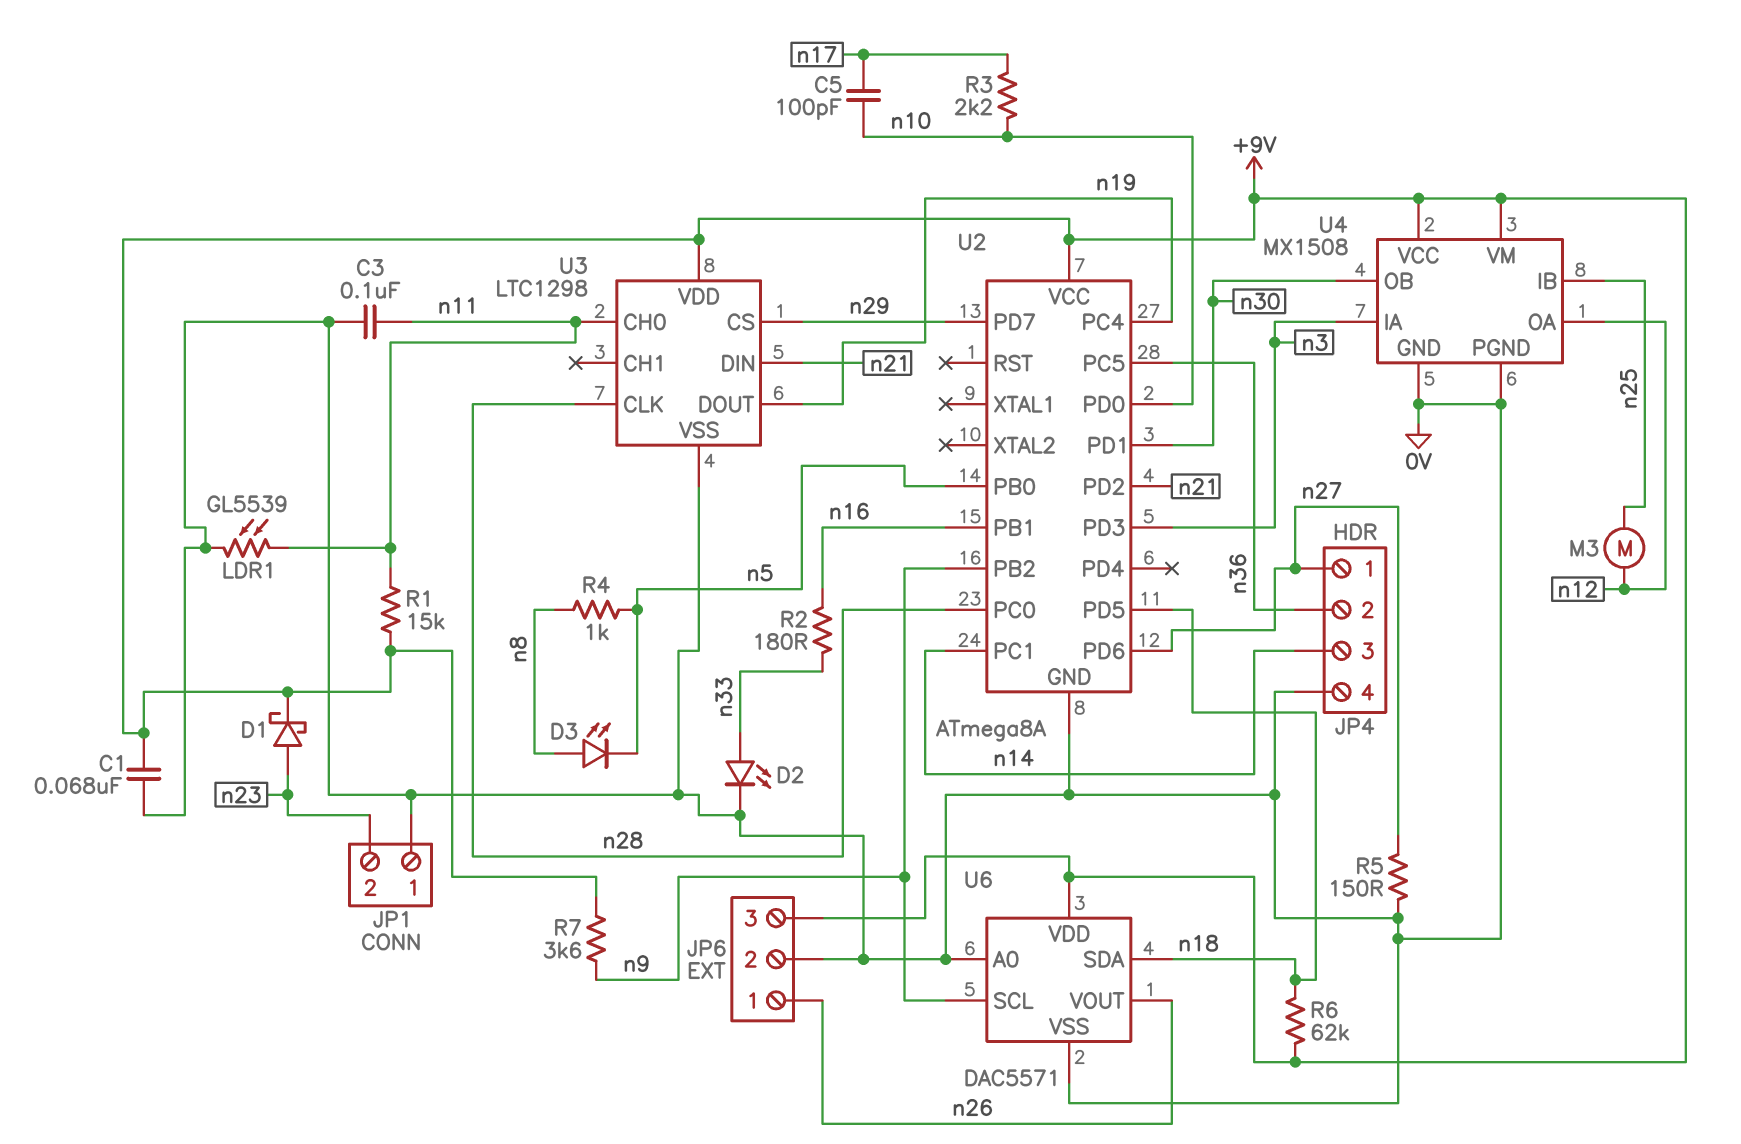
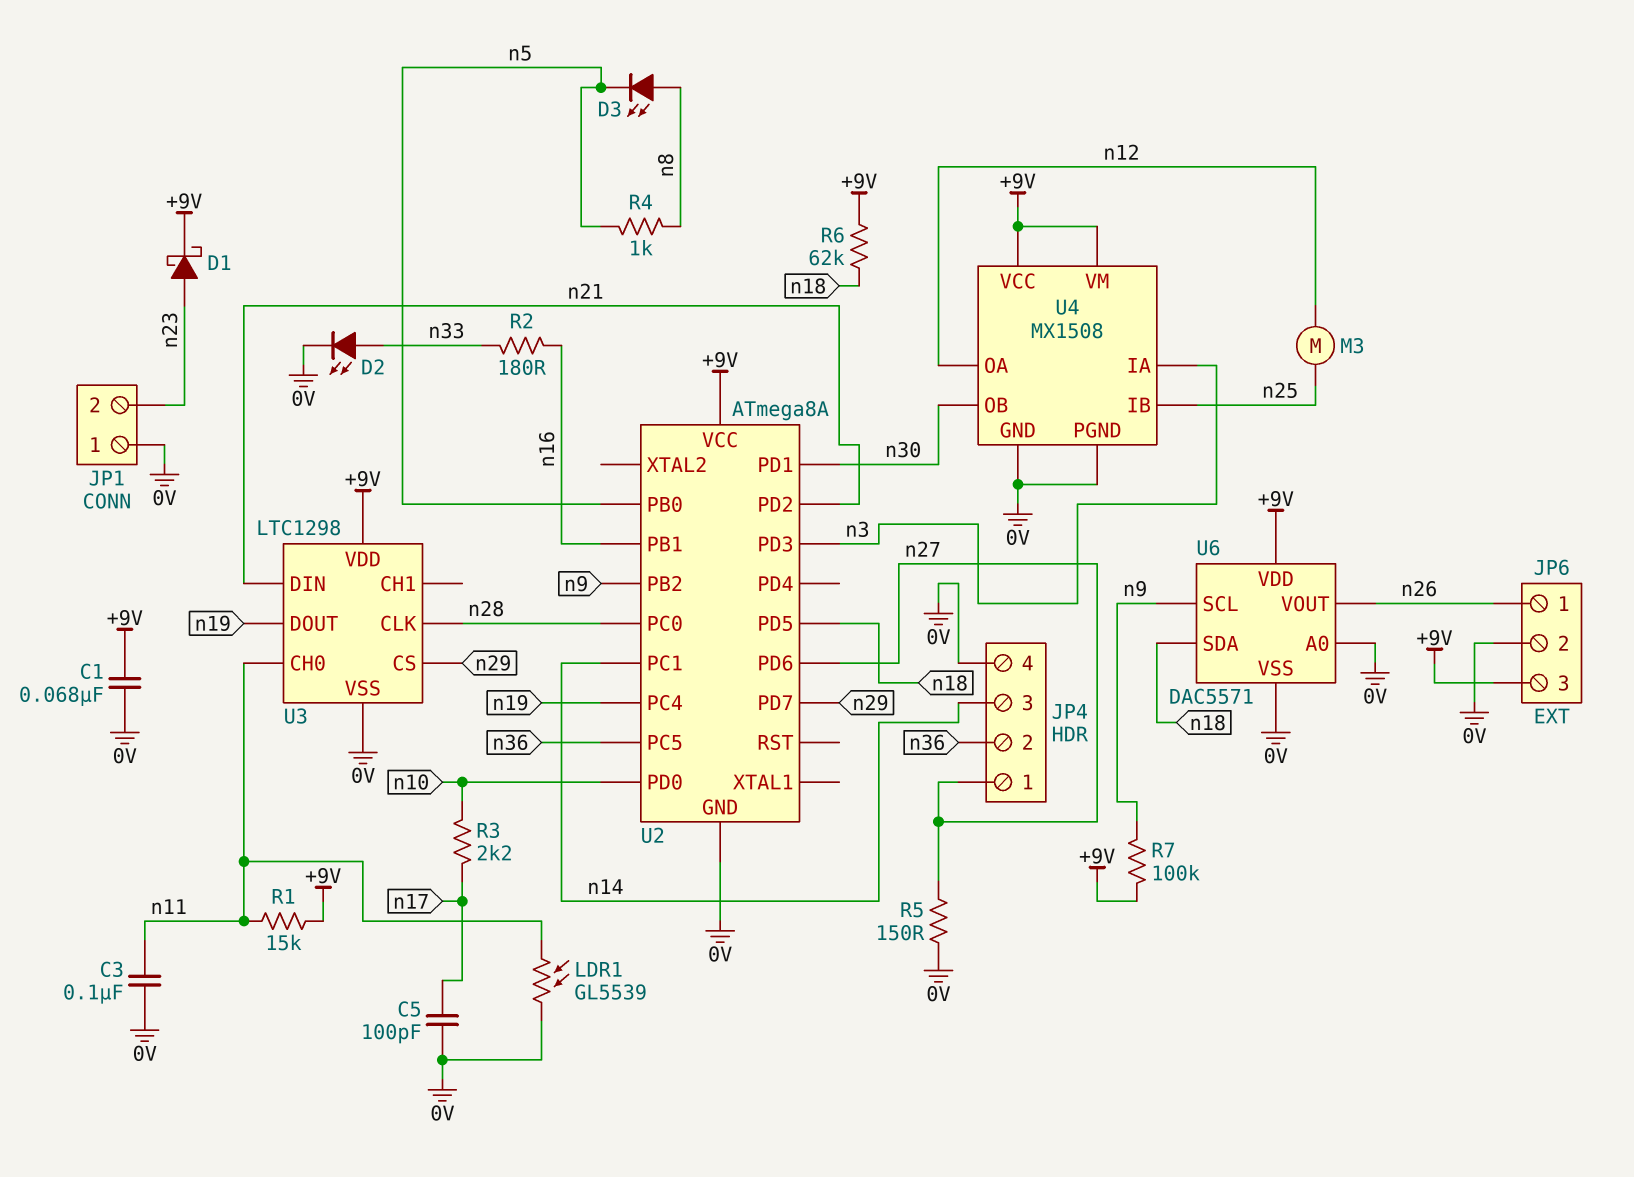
C5: 100pF (n10, n17) -> 100pF (0V, n17)
R7: 3.6k (+9V, n9) -> 100k (+9V, n9)

